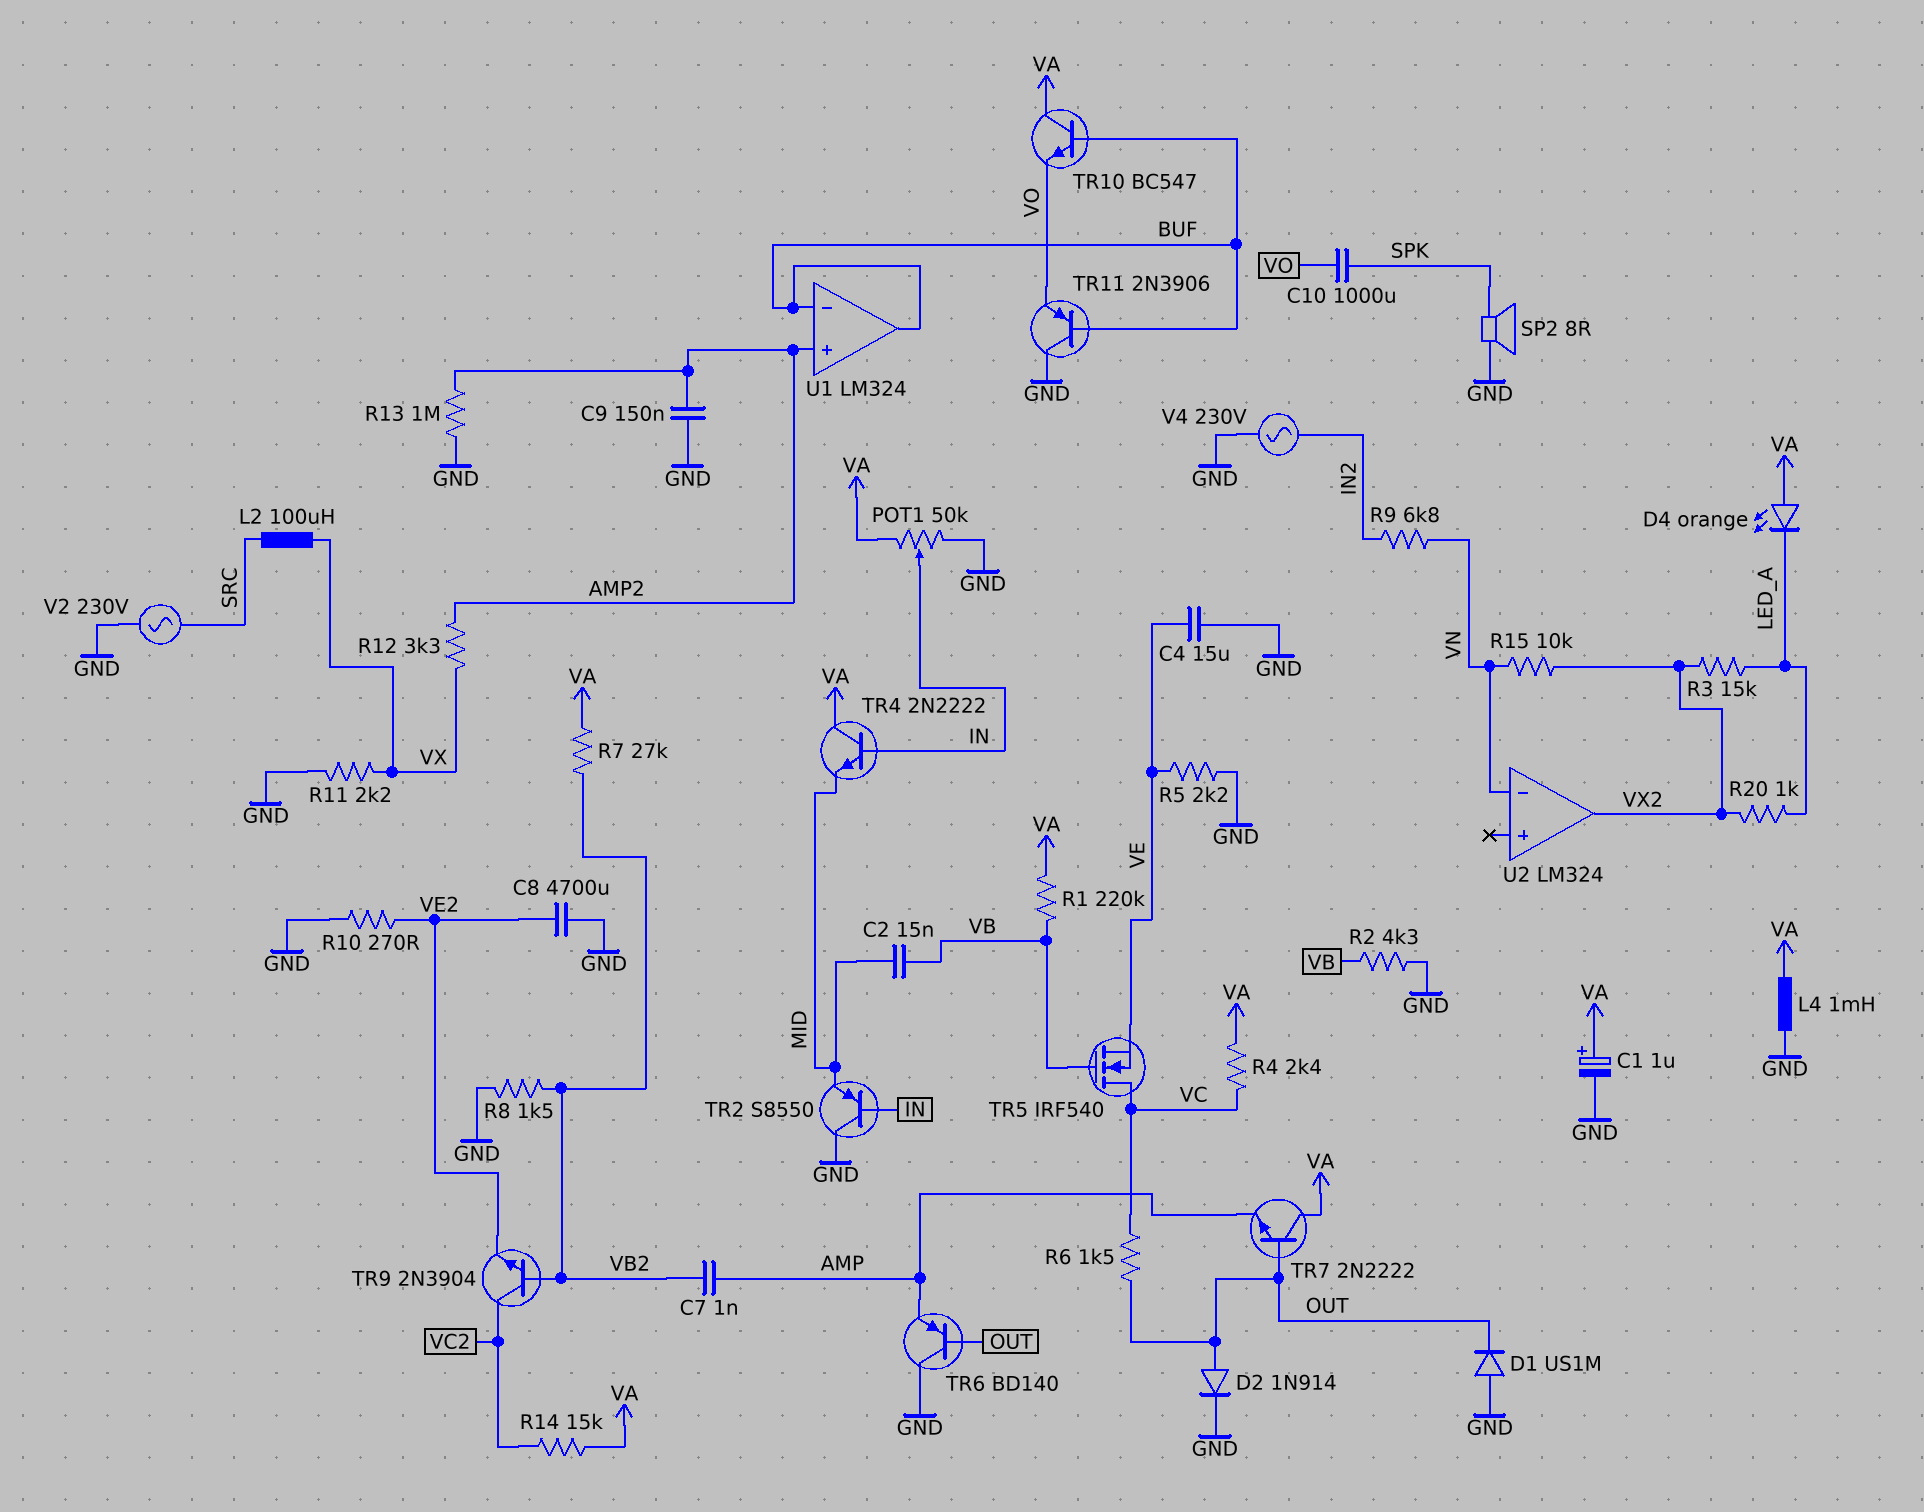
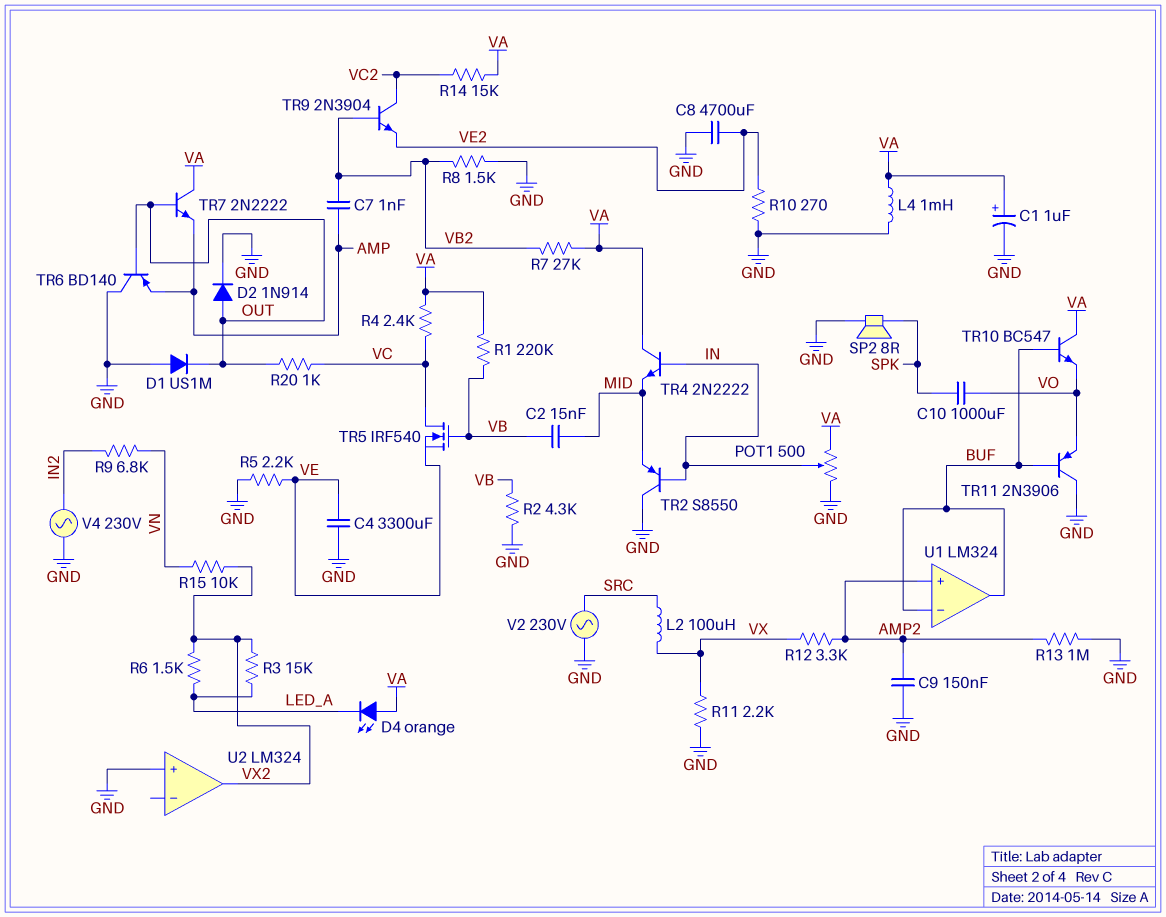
C4: 15uF (GND, VE) -> 3300uF (GND, VE)
POT1: 50k (GND, VA, wiper IN) -> 500 (GND, VA, wiper IN)
R6: 1.5k (OUT, VC) -> 1.5k (LED_A, VX2)
R20: 1k (LED_A, VX2) -> 1k (OUT, VC)
U2 pin in+: none -> GND
U2 pin in-: VN -> none

